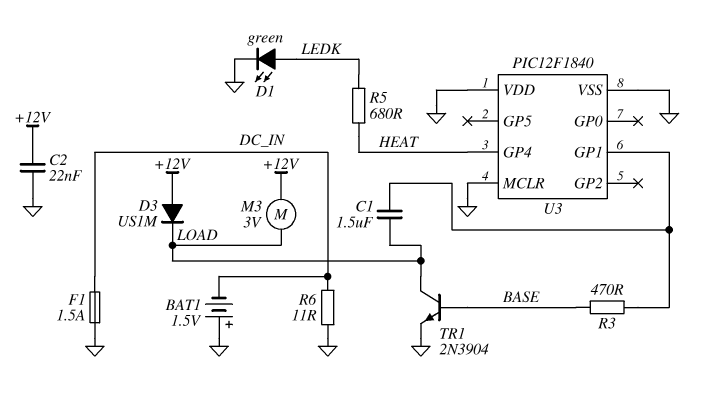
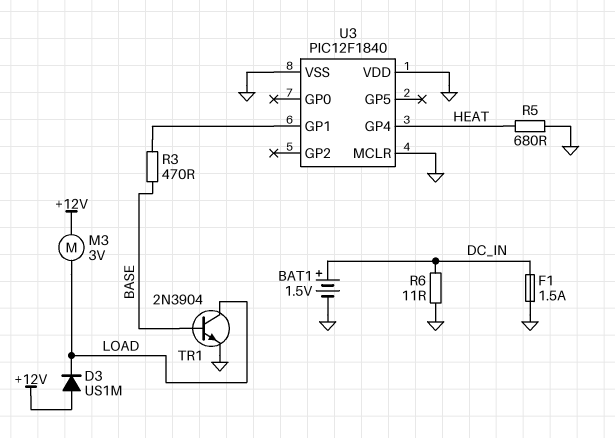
BAT1: 1.5V (plus GND, minus DC_IN) -> 1.5V (plus DC_IN, minus GND)
C1: 1.5uF (LOAD, U3/GP1) -> none
C2: 22nF (+12V, GND) -> none
D1: LED green (A LEDK, K GND) -> none
R5: 680 (HEAT, LEDK) -> 680 (GND, HEAT)

